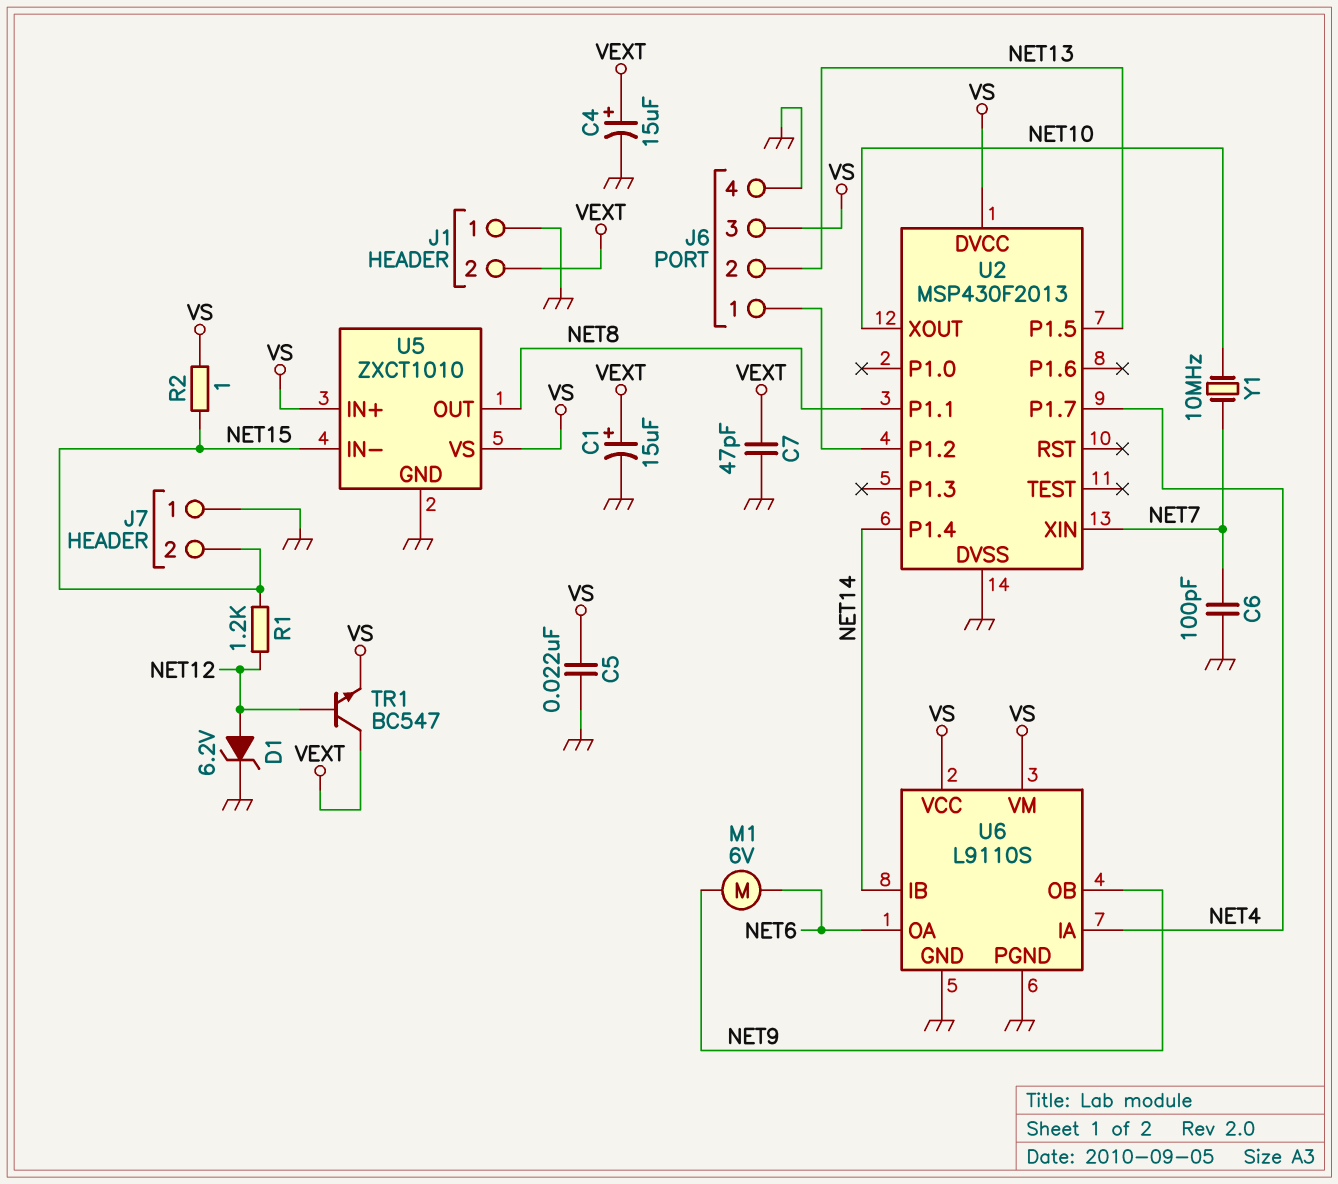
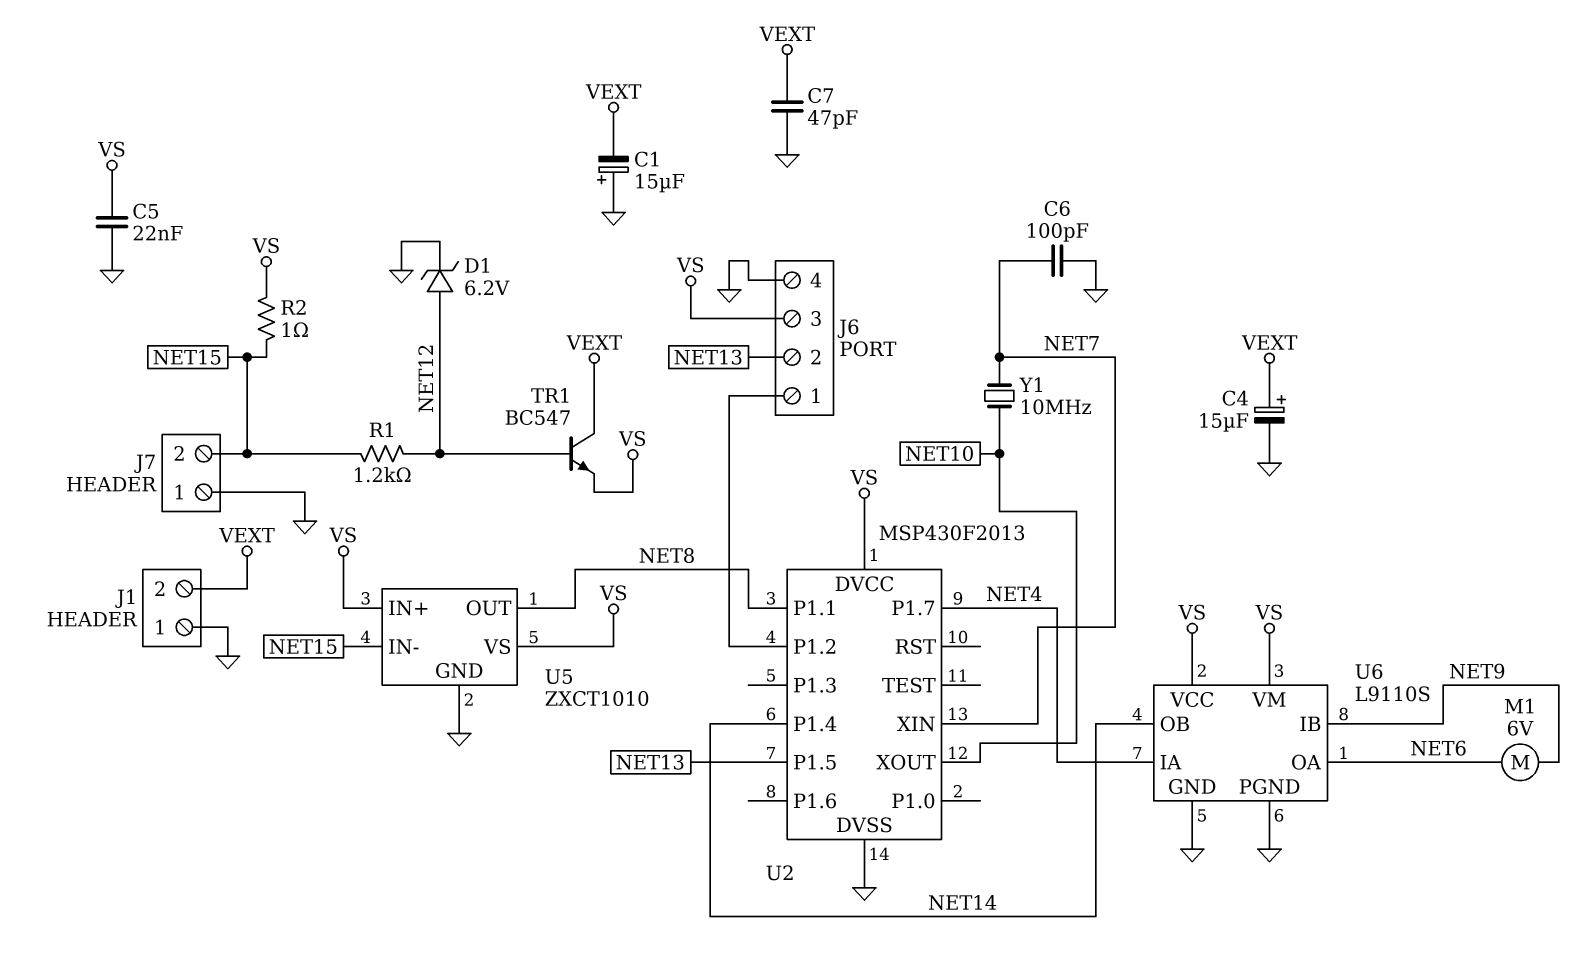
C1: 15uF (plus VEXT, minus GND) -> 15uF (plus GND, minus VEXT)
U6 pin IB: NET14 -> NET9
U6 pin OB: NET9 -> NET14

